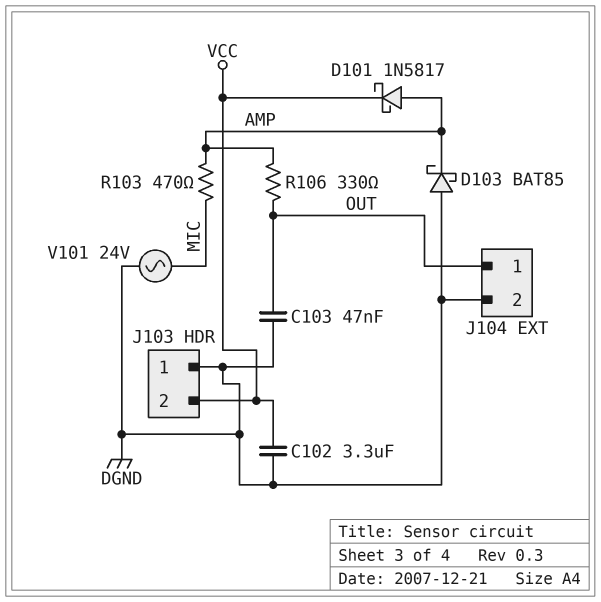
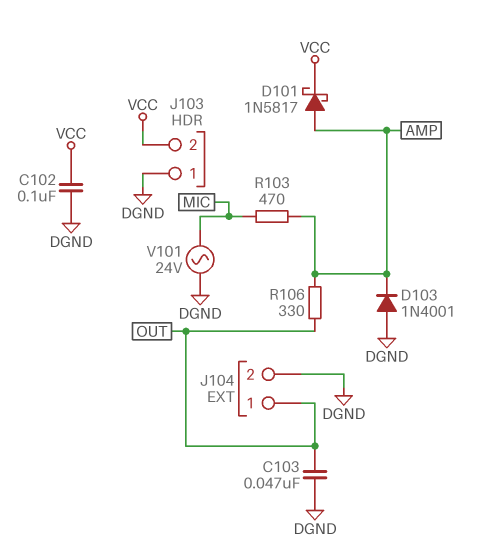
C102: 3.3uF (DGND, VCC) -> 100nF (DGND, VCC)
D103: schottky BAT85 (A DGND, K AMP) -> diode 1N4001 (A DGND, K AMP)

